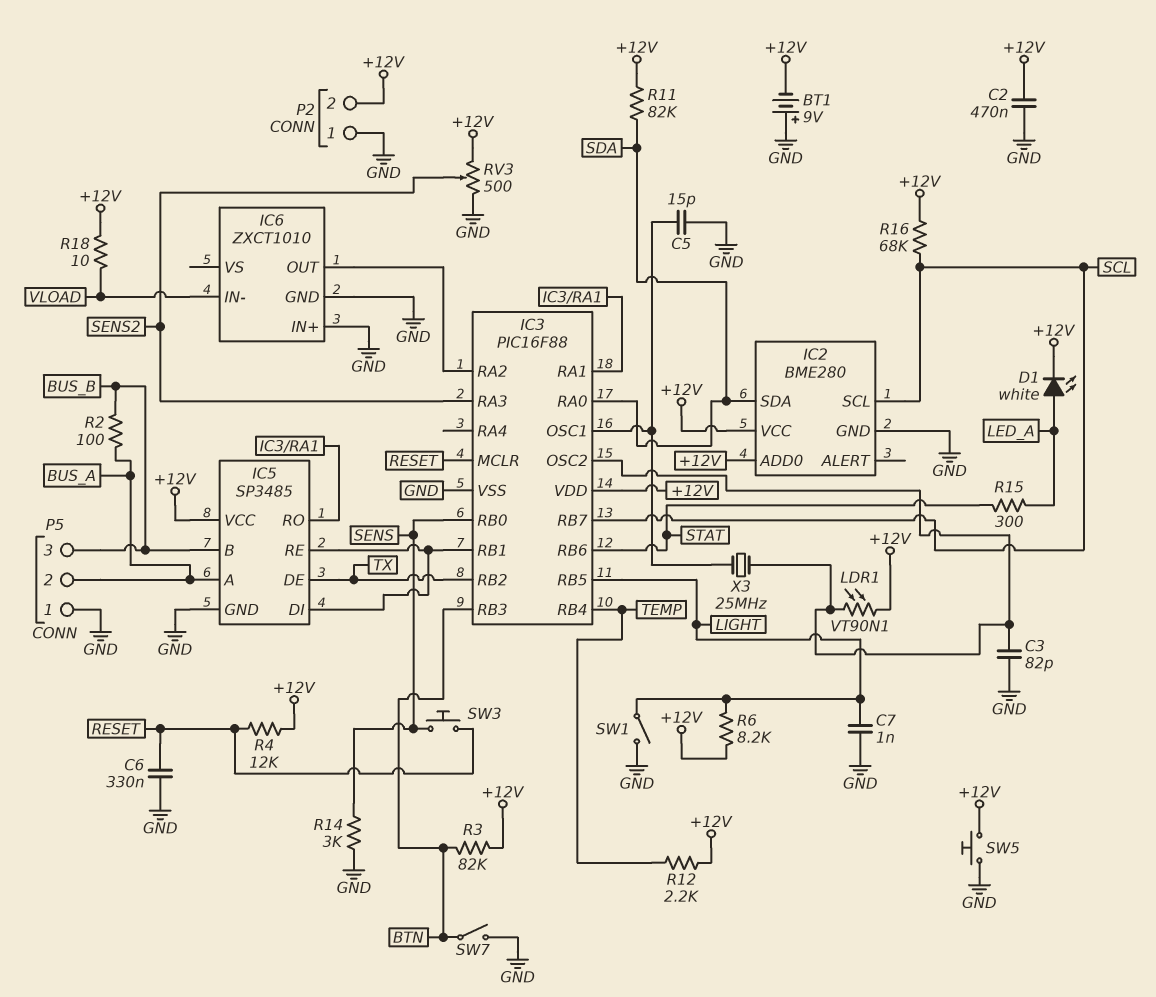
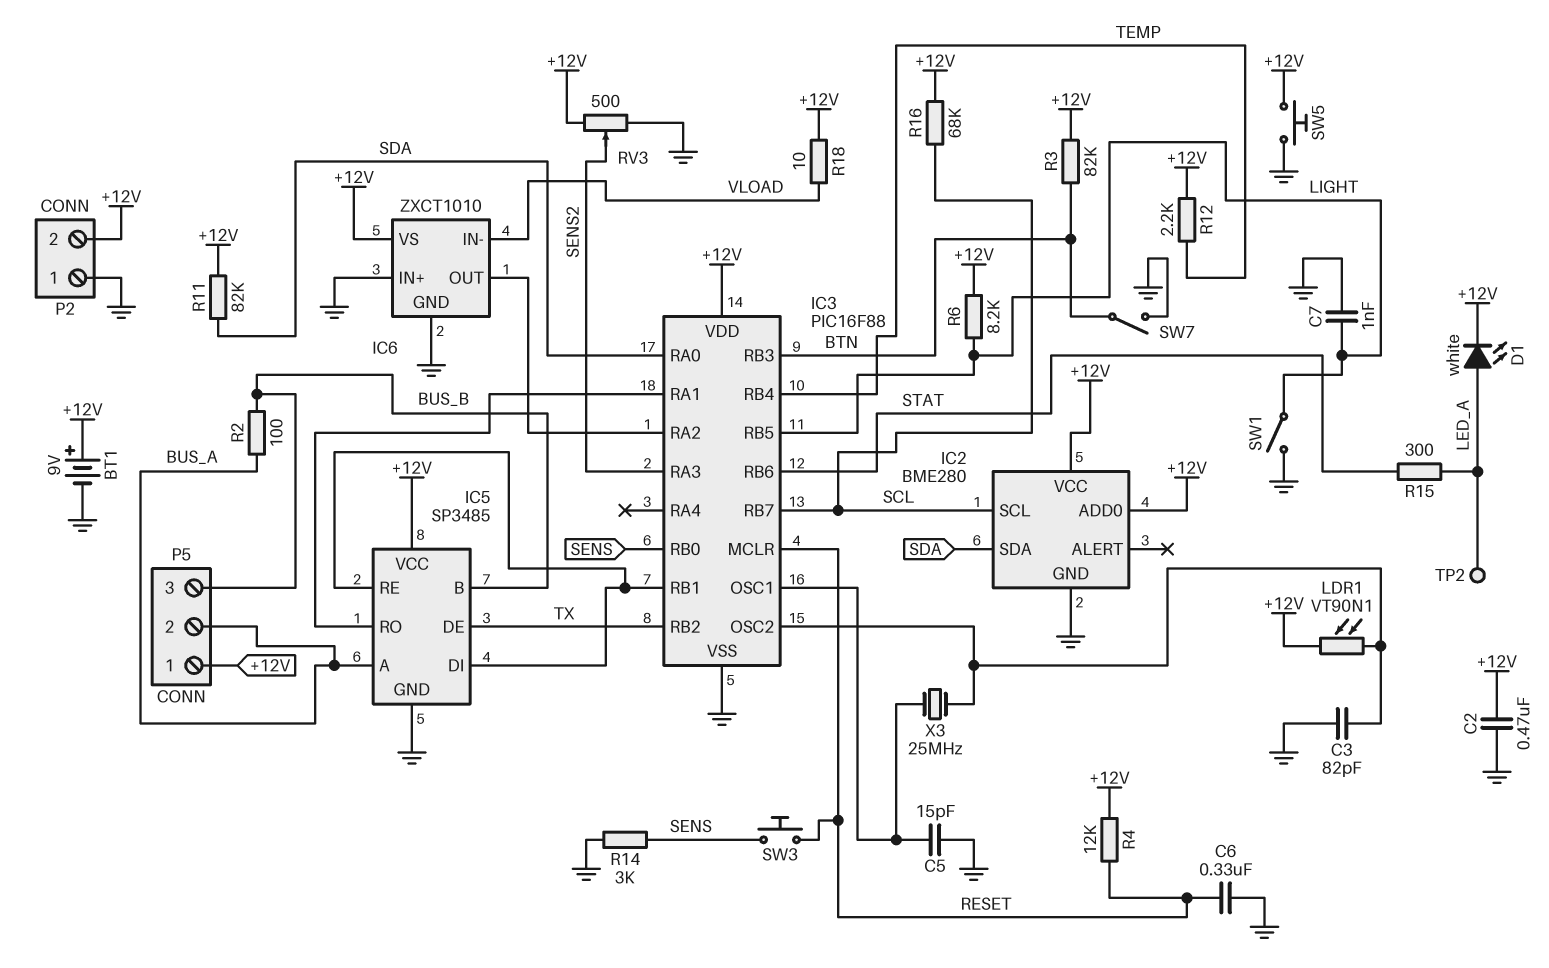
BT1: 9V (plus GND, minus +12V) -> 9V (plus +12V, minus GND)
IC6 pin VS: none -> +12V
P5 pin 1: GND -> +12V
TP2: none -> test point (LED_A)

